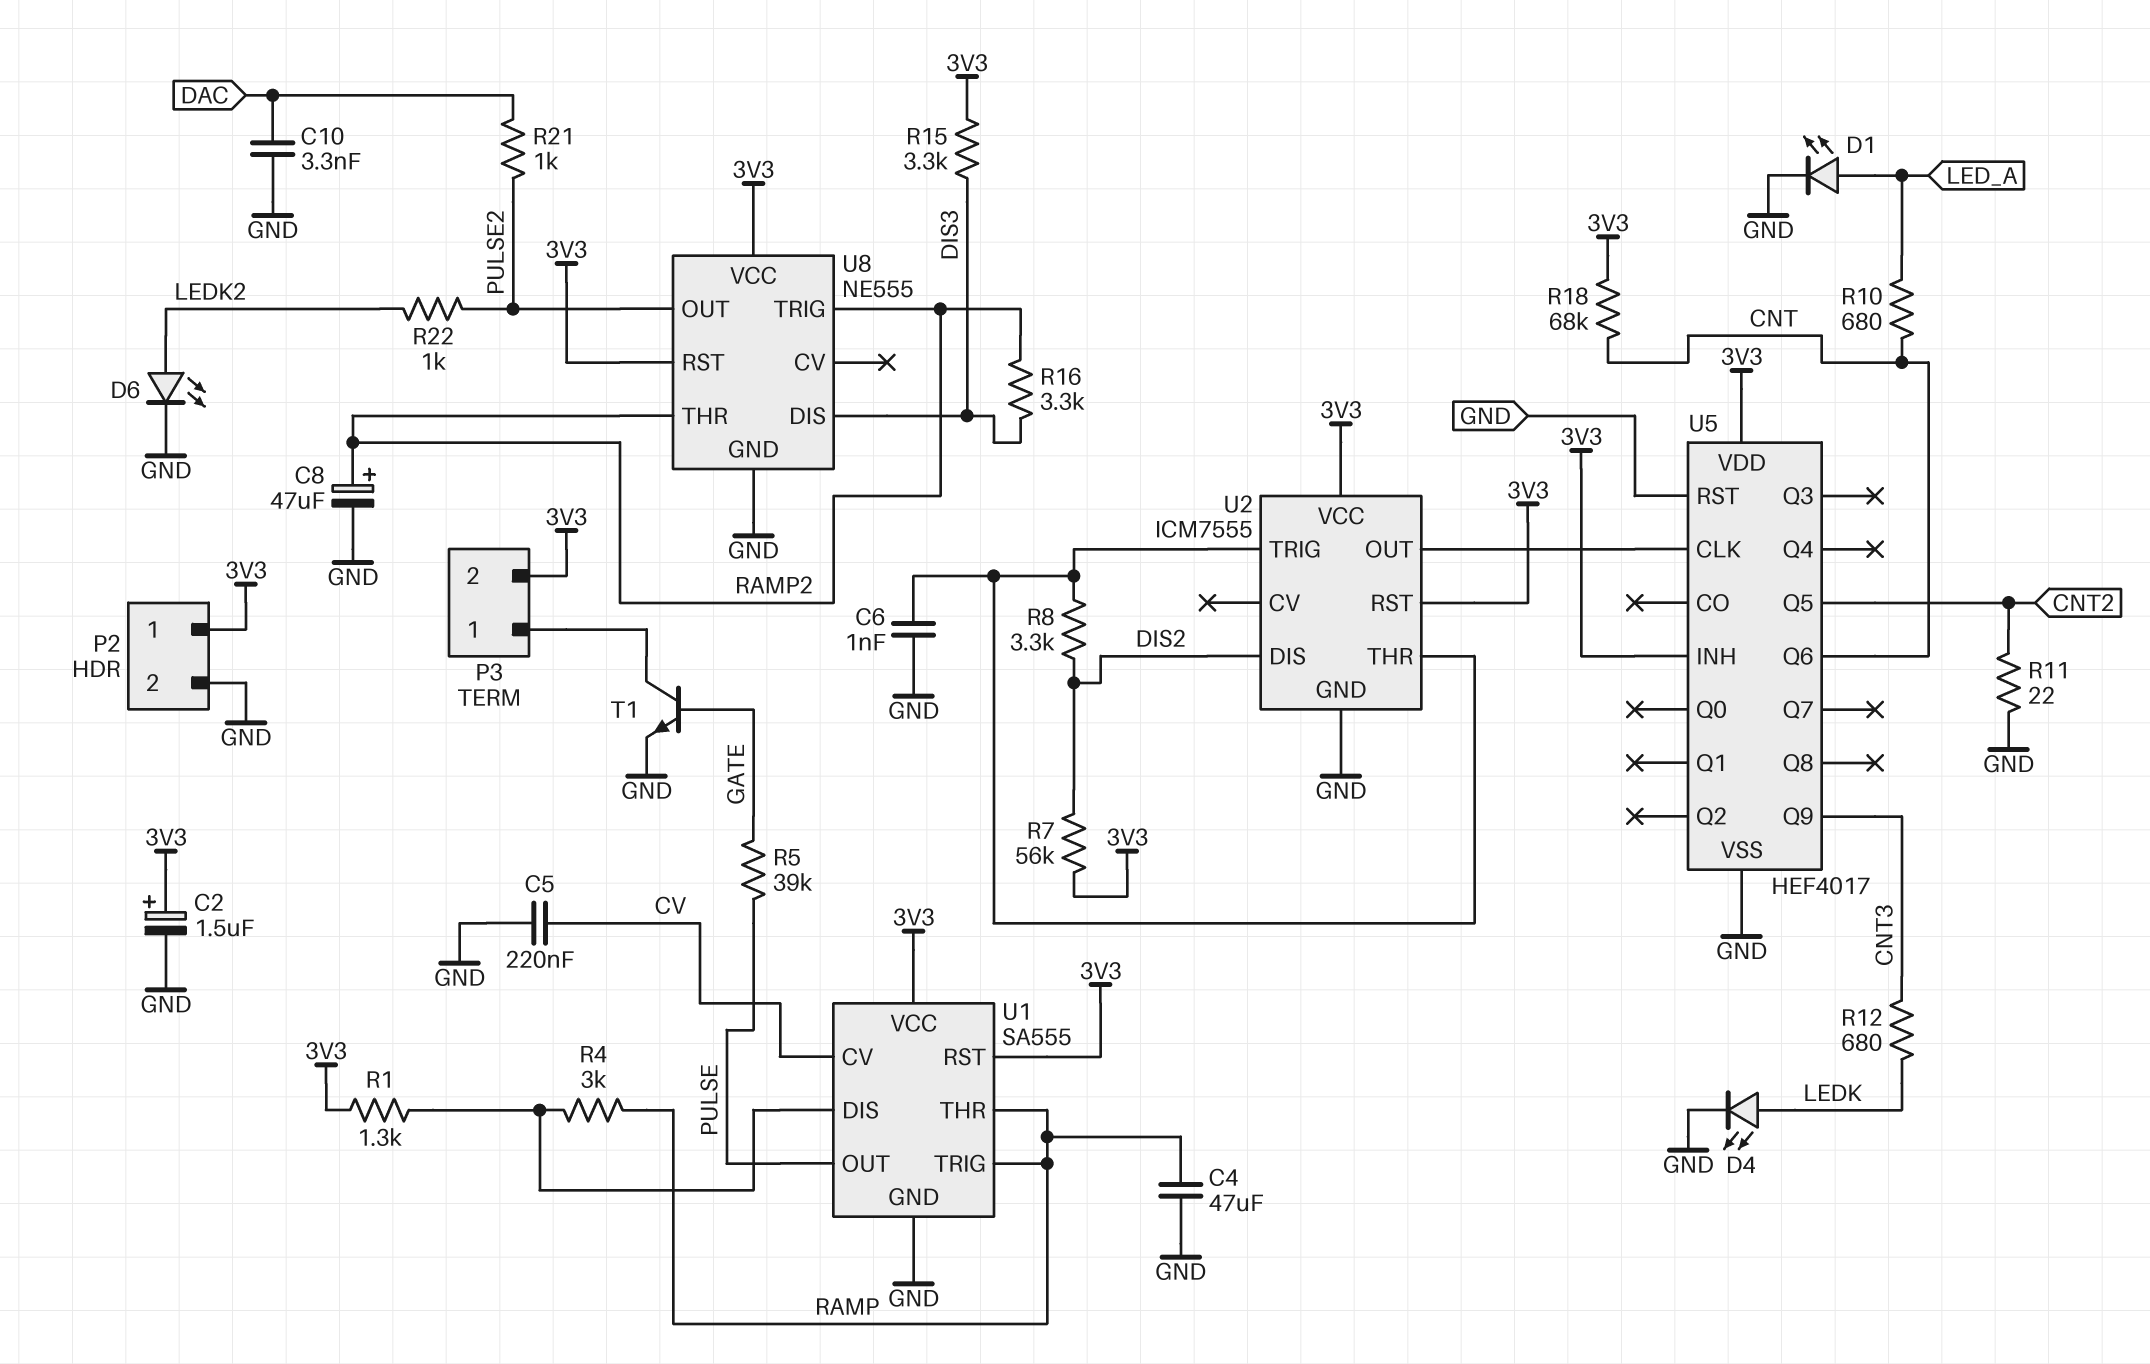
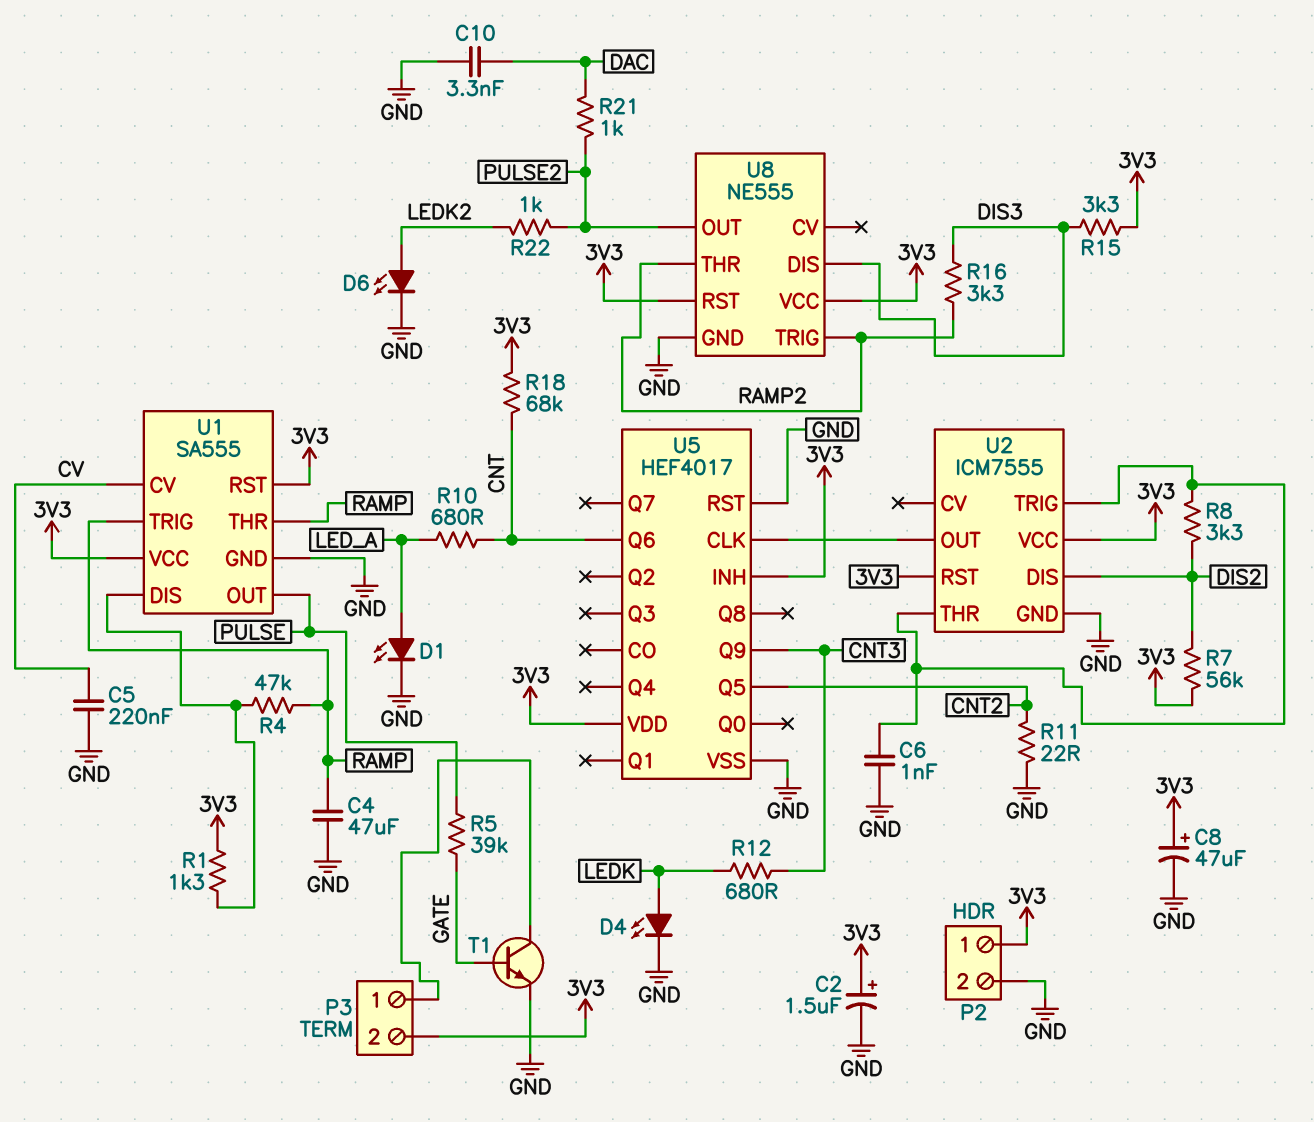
C8: 47uF (plus RAMP2, minus GND) -> 47uF (plus 3V3, minus GND)
R4: 3k (RAMP, U1/DIS) -> 47k (RAMP, U1/DIS)

